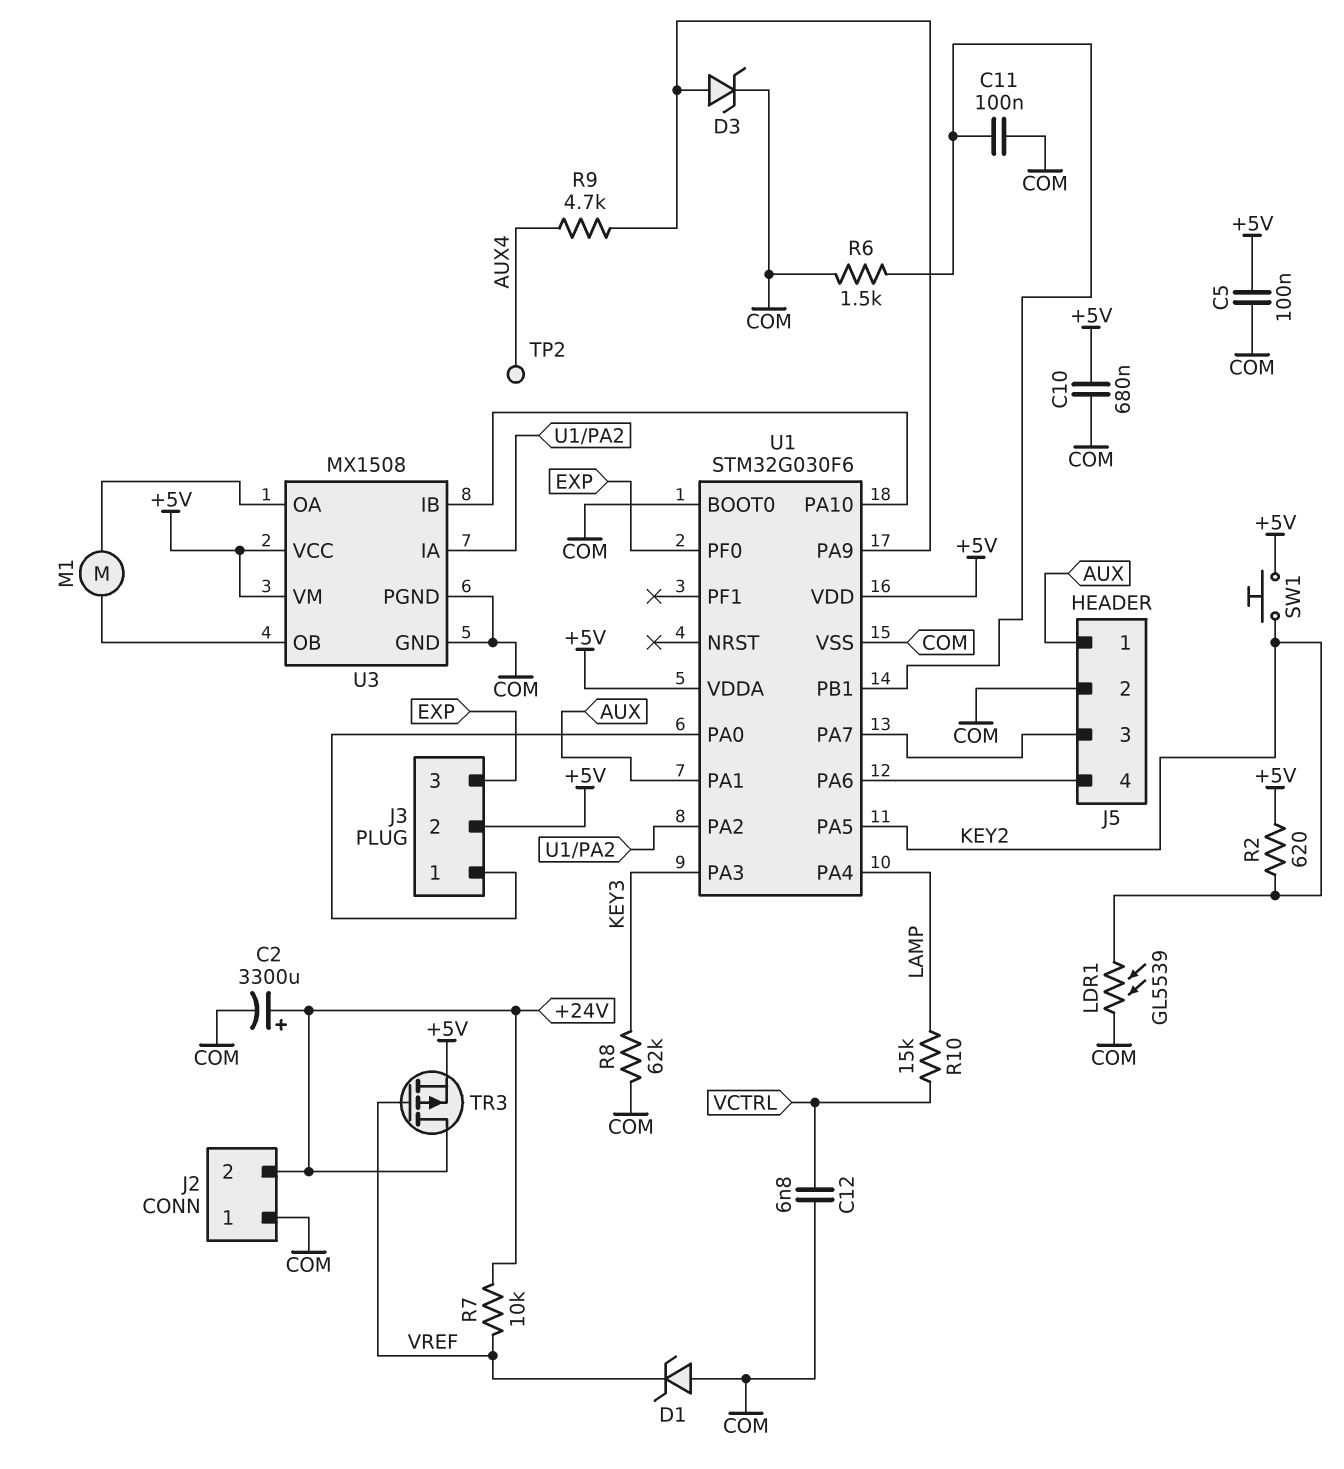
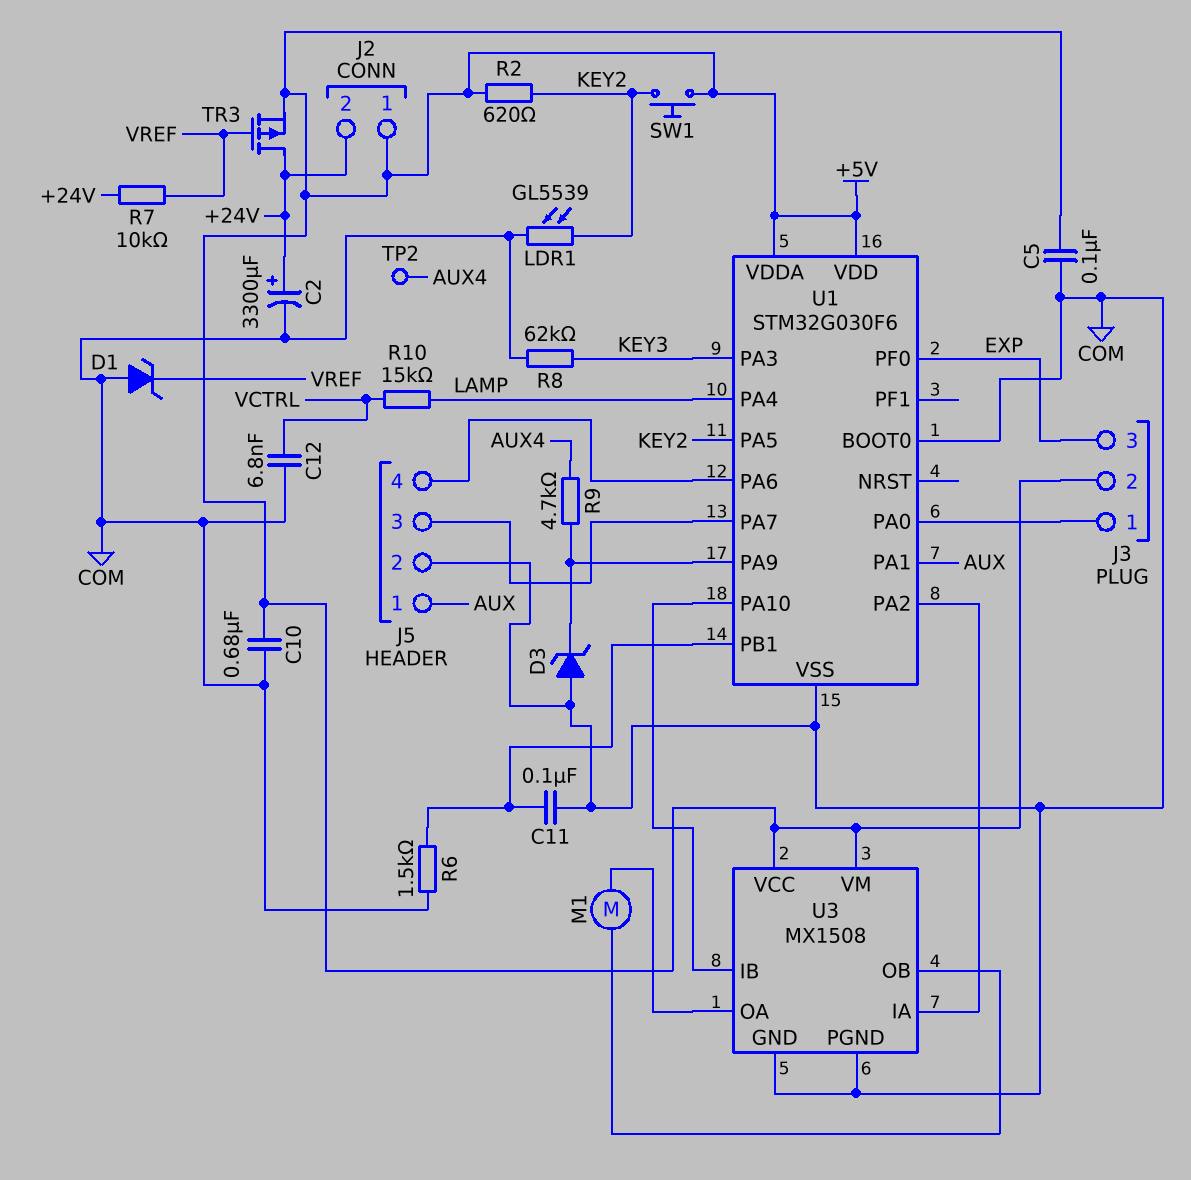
D3: zener (A U1/PA9, K COM) -> zener (A COM, K U1/PA9)
J2 pin 1: COM -> +5V

